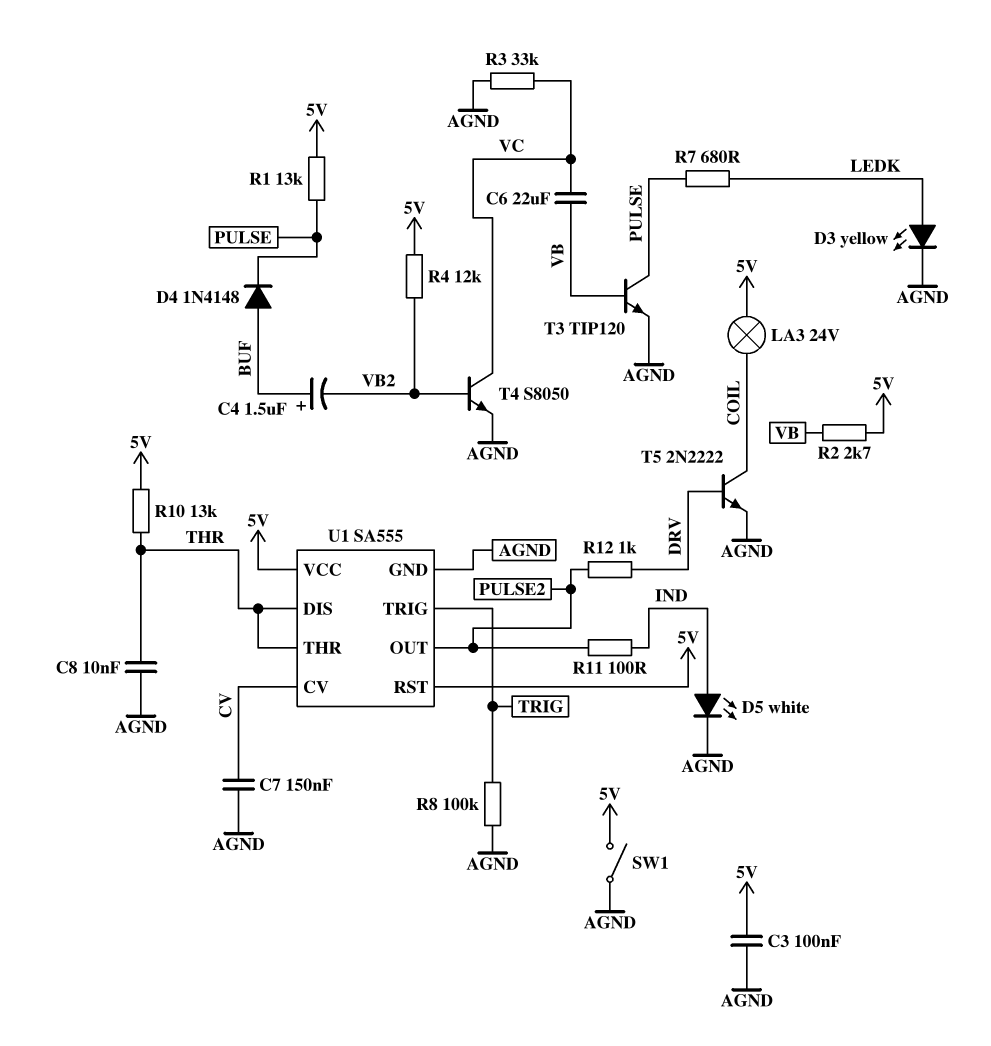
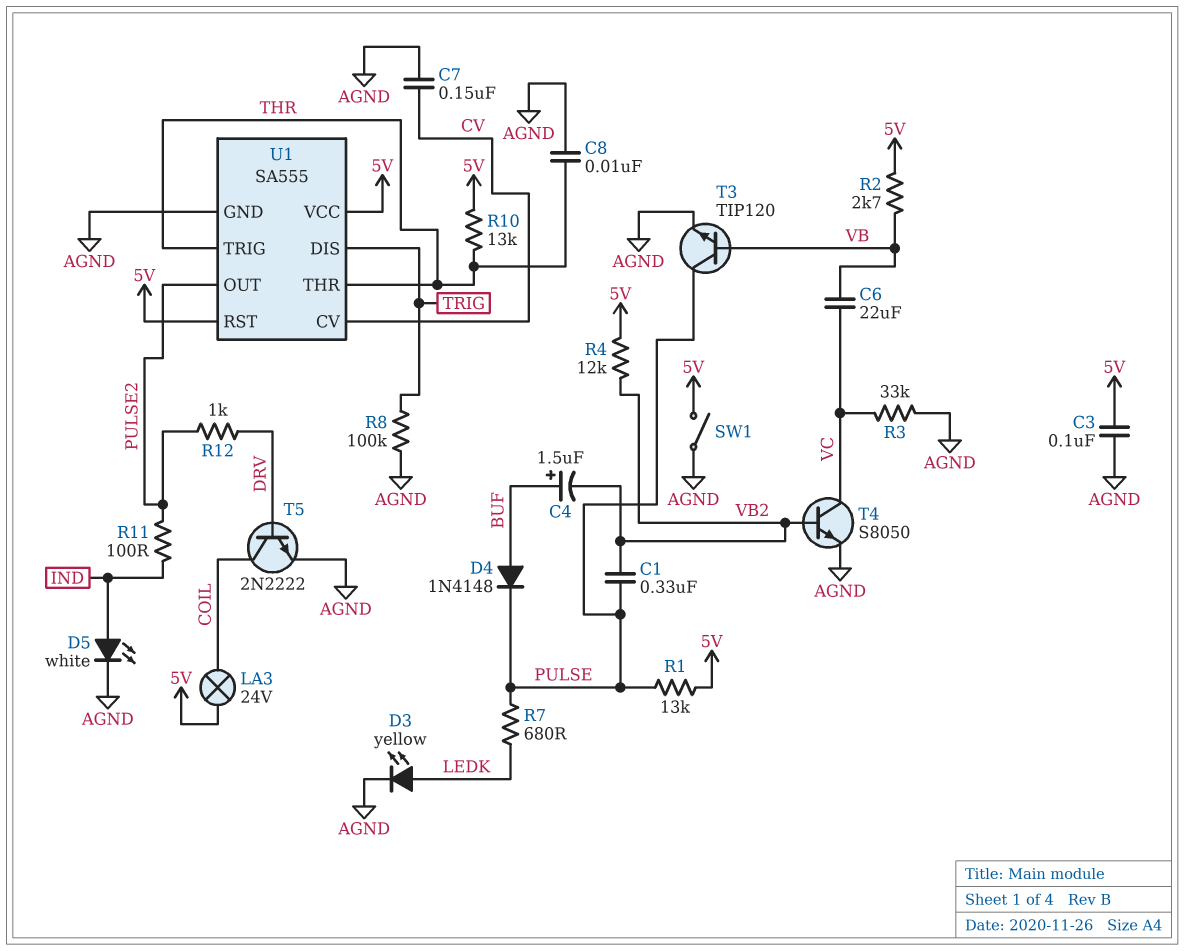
C1: none -> 330nF (PULSE, VB2)
U1 pin DIS: THR -> TRIG
U1 pin TRIG: TRIG -> THR

